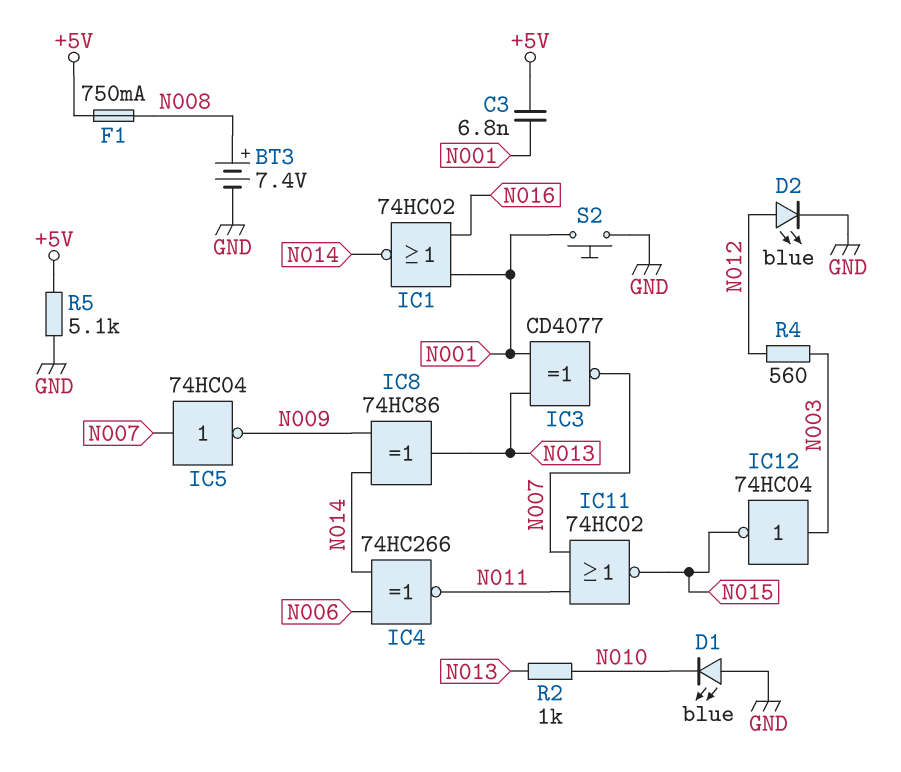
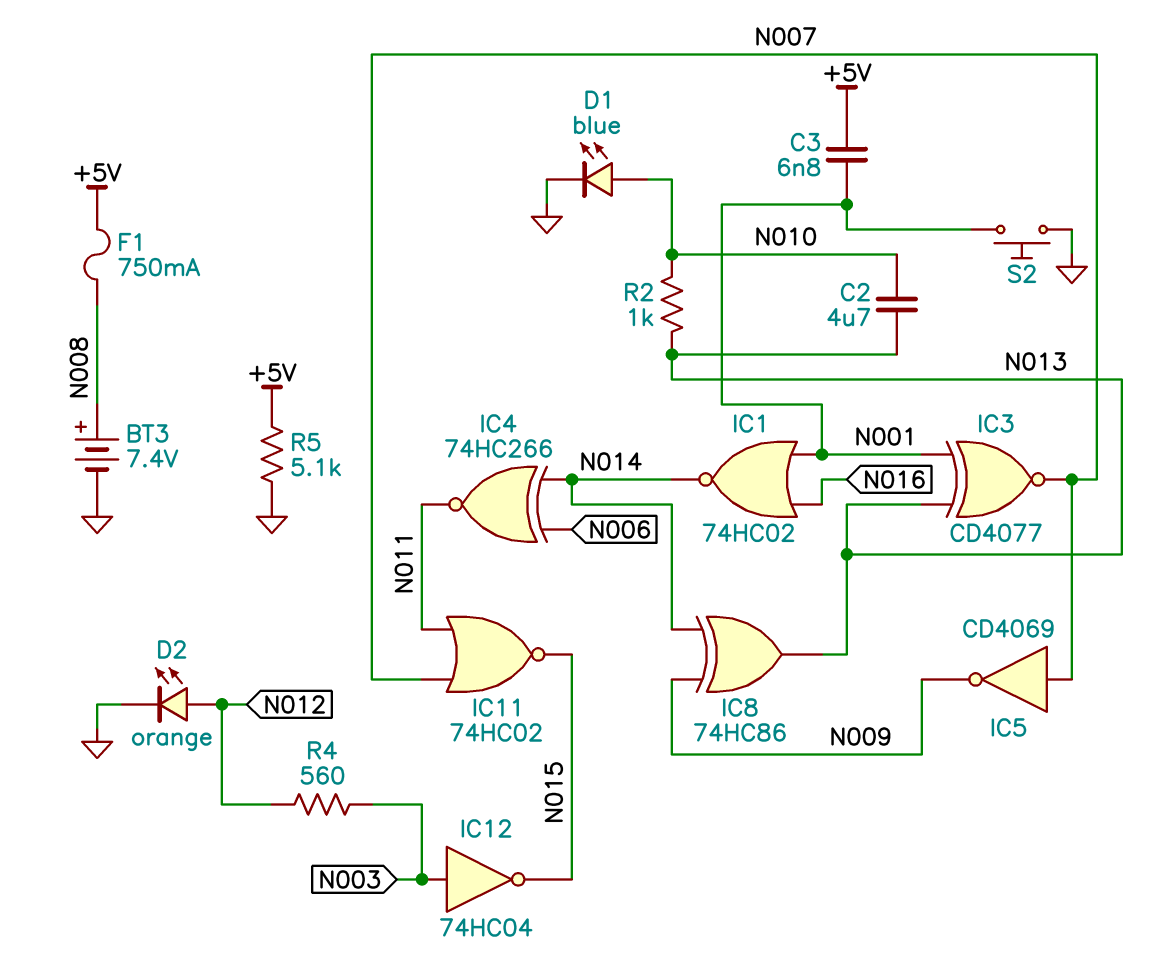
C2: none -> 4.7uF (N010, N013)
D1: LED blue (A GND, K N010) -> LED blue (A N010, K GND)
D2: LED blue (A N012, K GND) -> LED orange (A N012, K GND)
IC5: NOT 74HC04 (in N007, out N009) -> NOT CD4069 (in N007, out N009)

